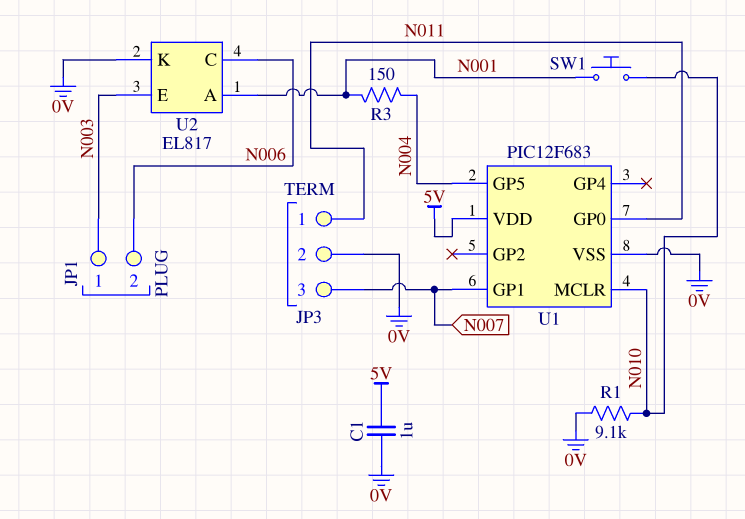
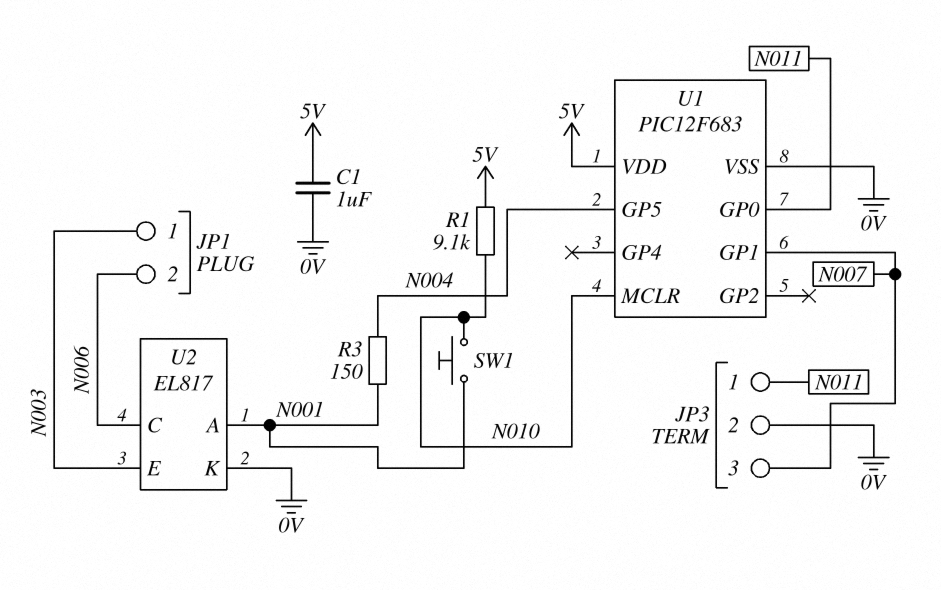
R1: 9.1k (0V, N010) -> 9.1k (5V, N010)

